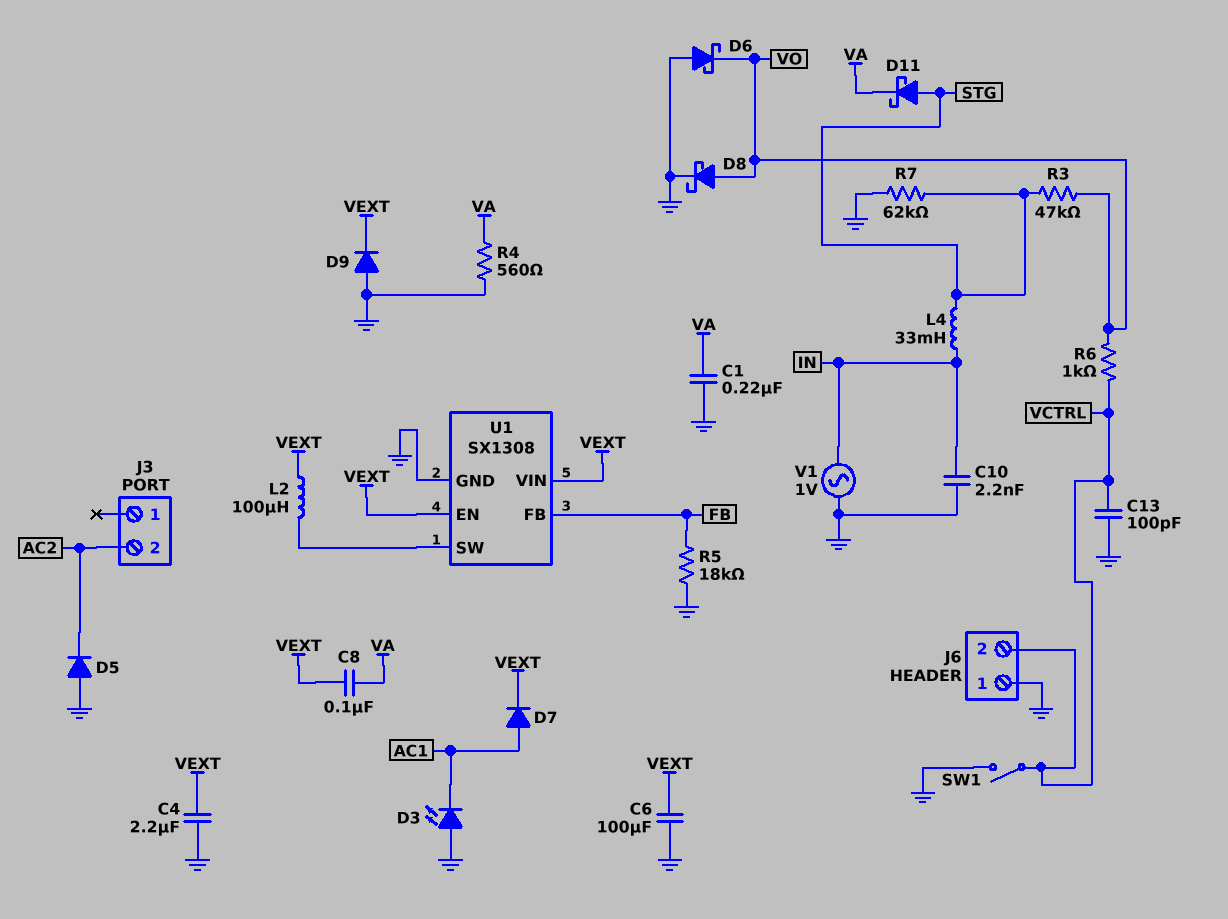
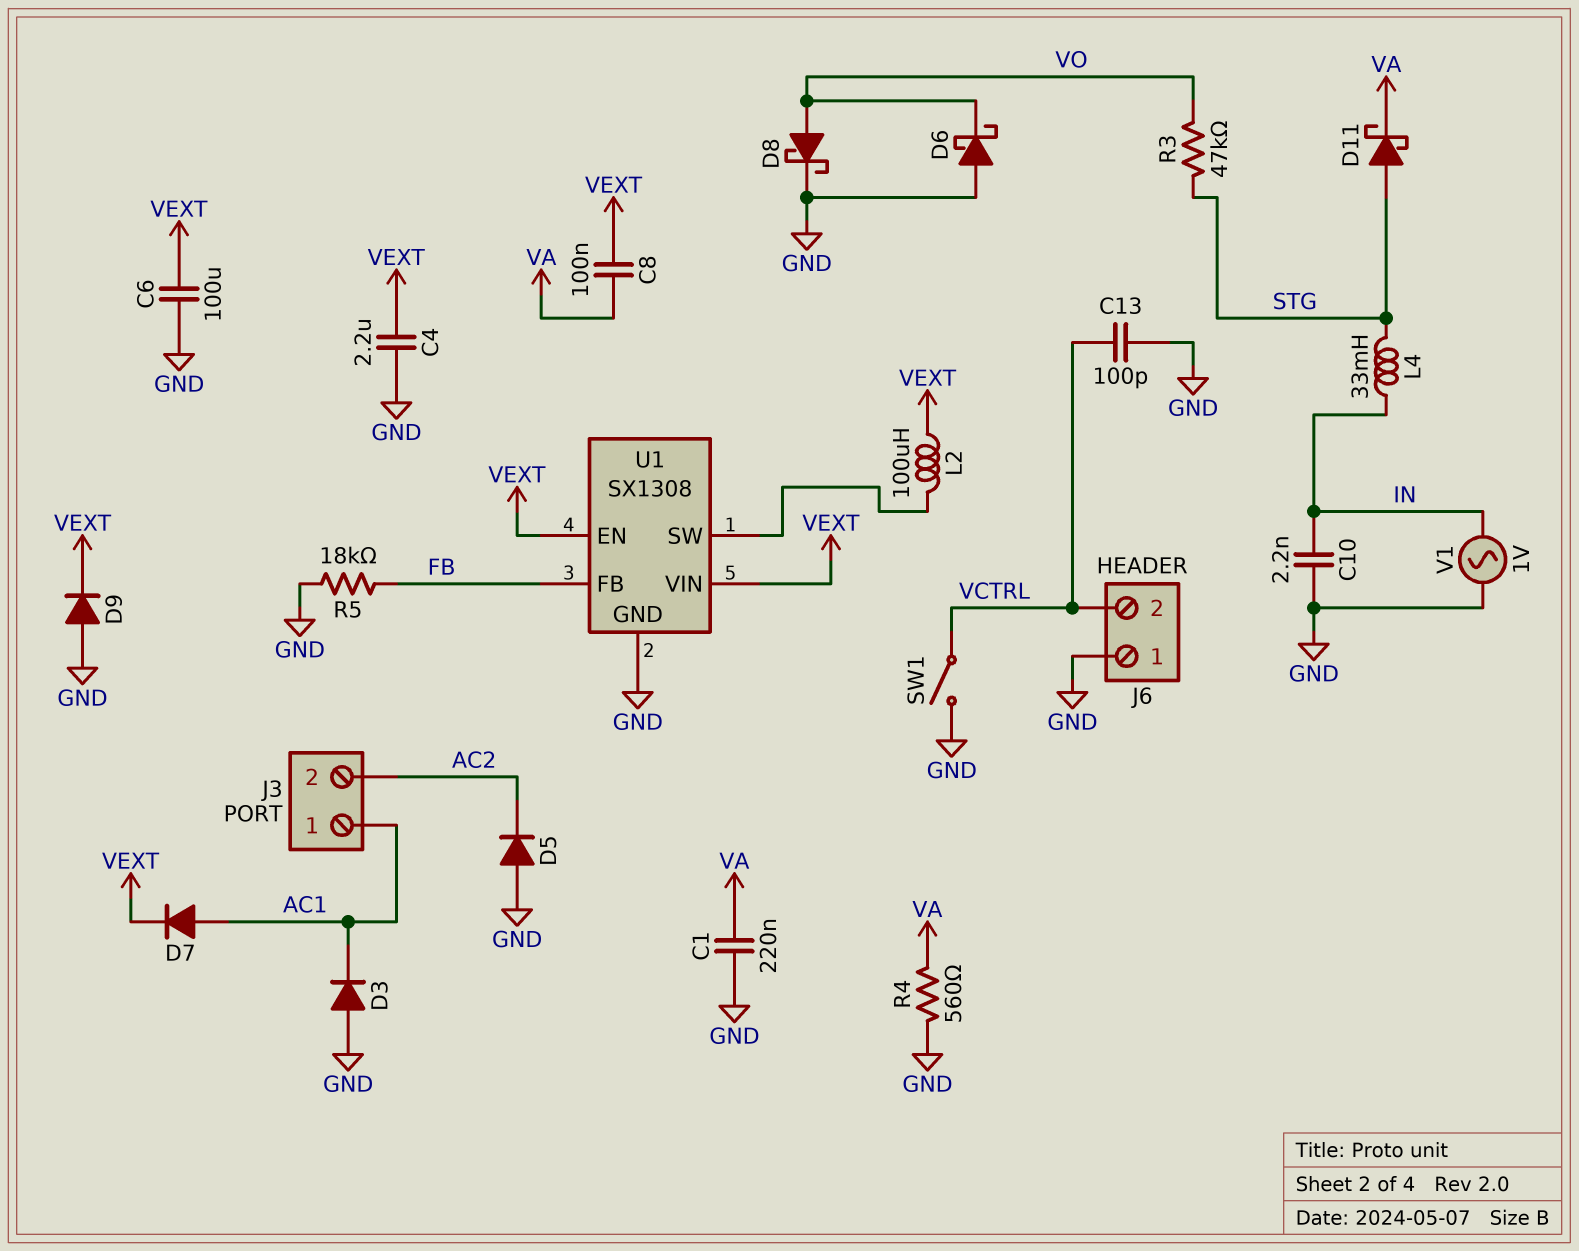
D3: LED (A GND, K AC1) -> diode (A GND, K AC1)
J3 pin 1: none -> AC1
R6: 1k (VCTRL, VO) -> none
R7: 62k (GND, STG) -> none

